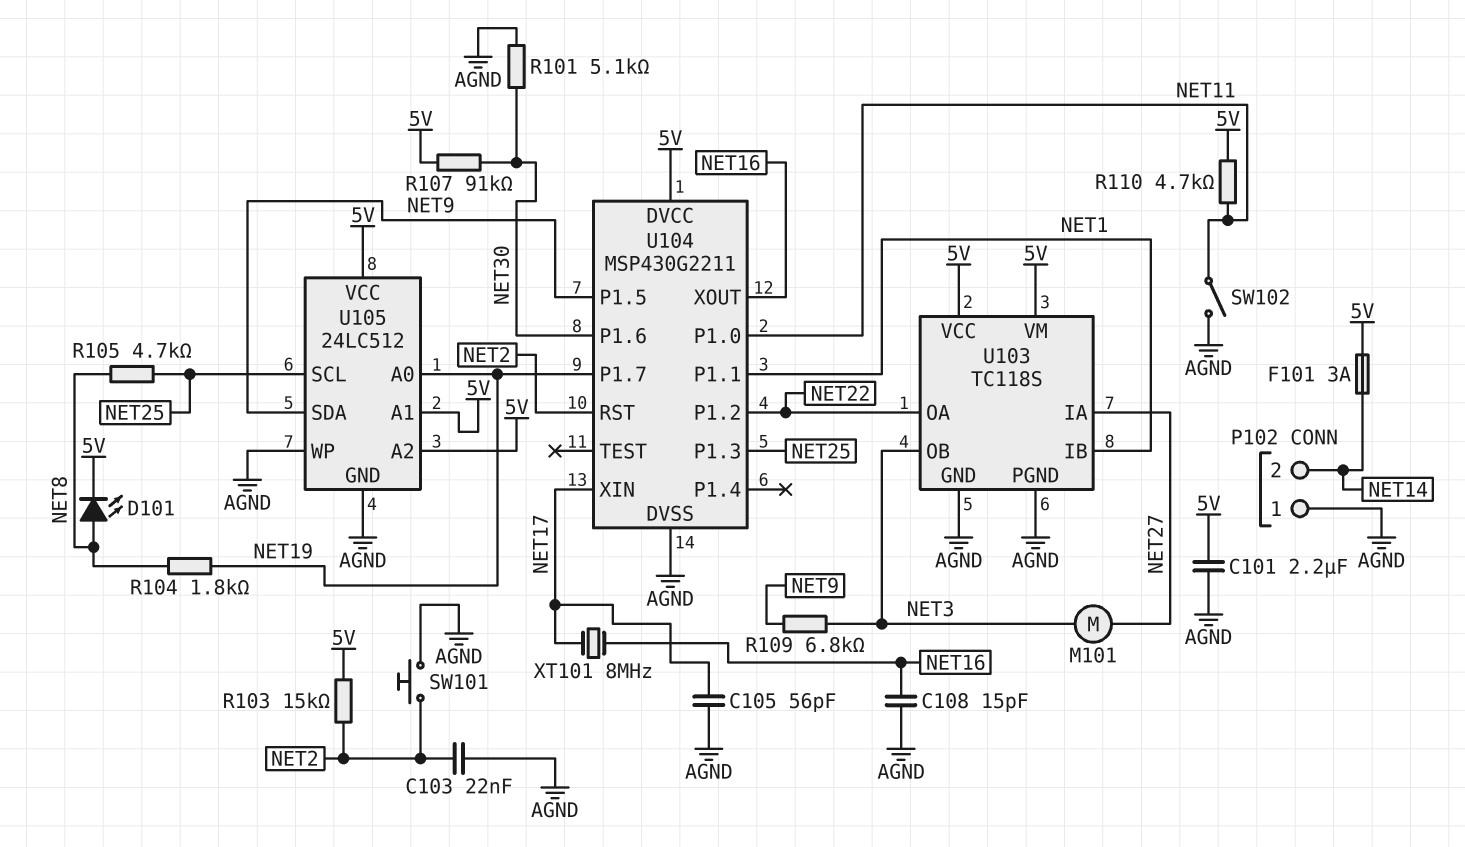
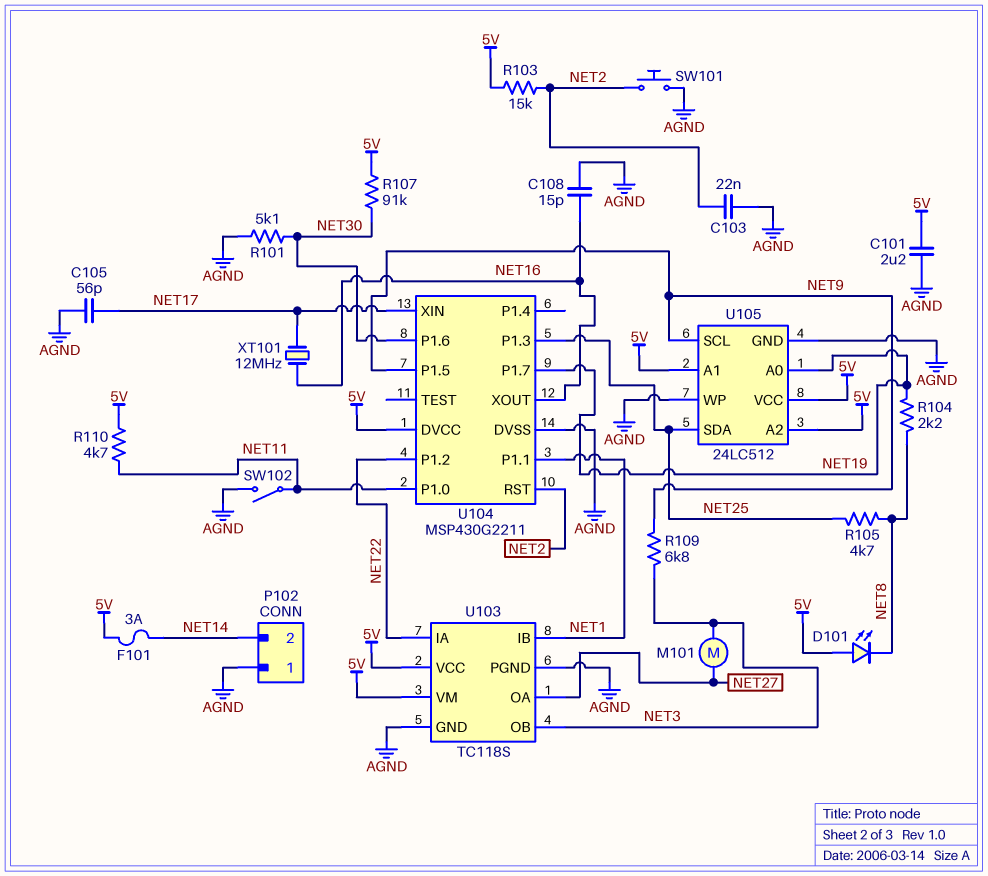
D101: LED (A NET8, K 5V) -> LED (A 5V, K NET8)
R104: 1.8k (NET8, NET19) -> 2.2k (NET8, NET19)
U103 pin IA: NET27 -> NET22
U103 pin OA: NET22 -> NET27
U105 pin SCL: NET25 -> NET9
U105 pin SDA: NET9 -> NET25
XT101: 8MHz (NET16, NET17) -> 12MHz (NET16, NET17)

